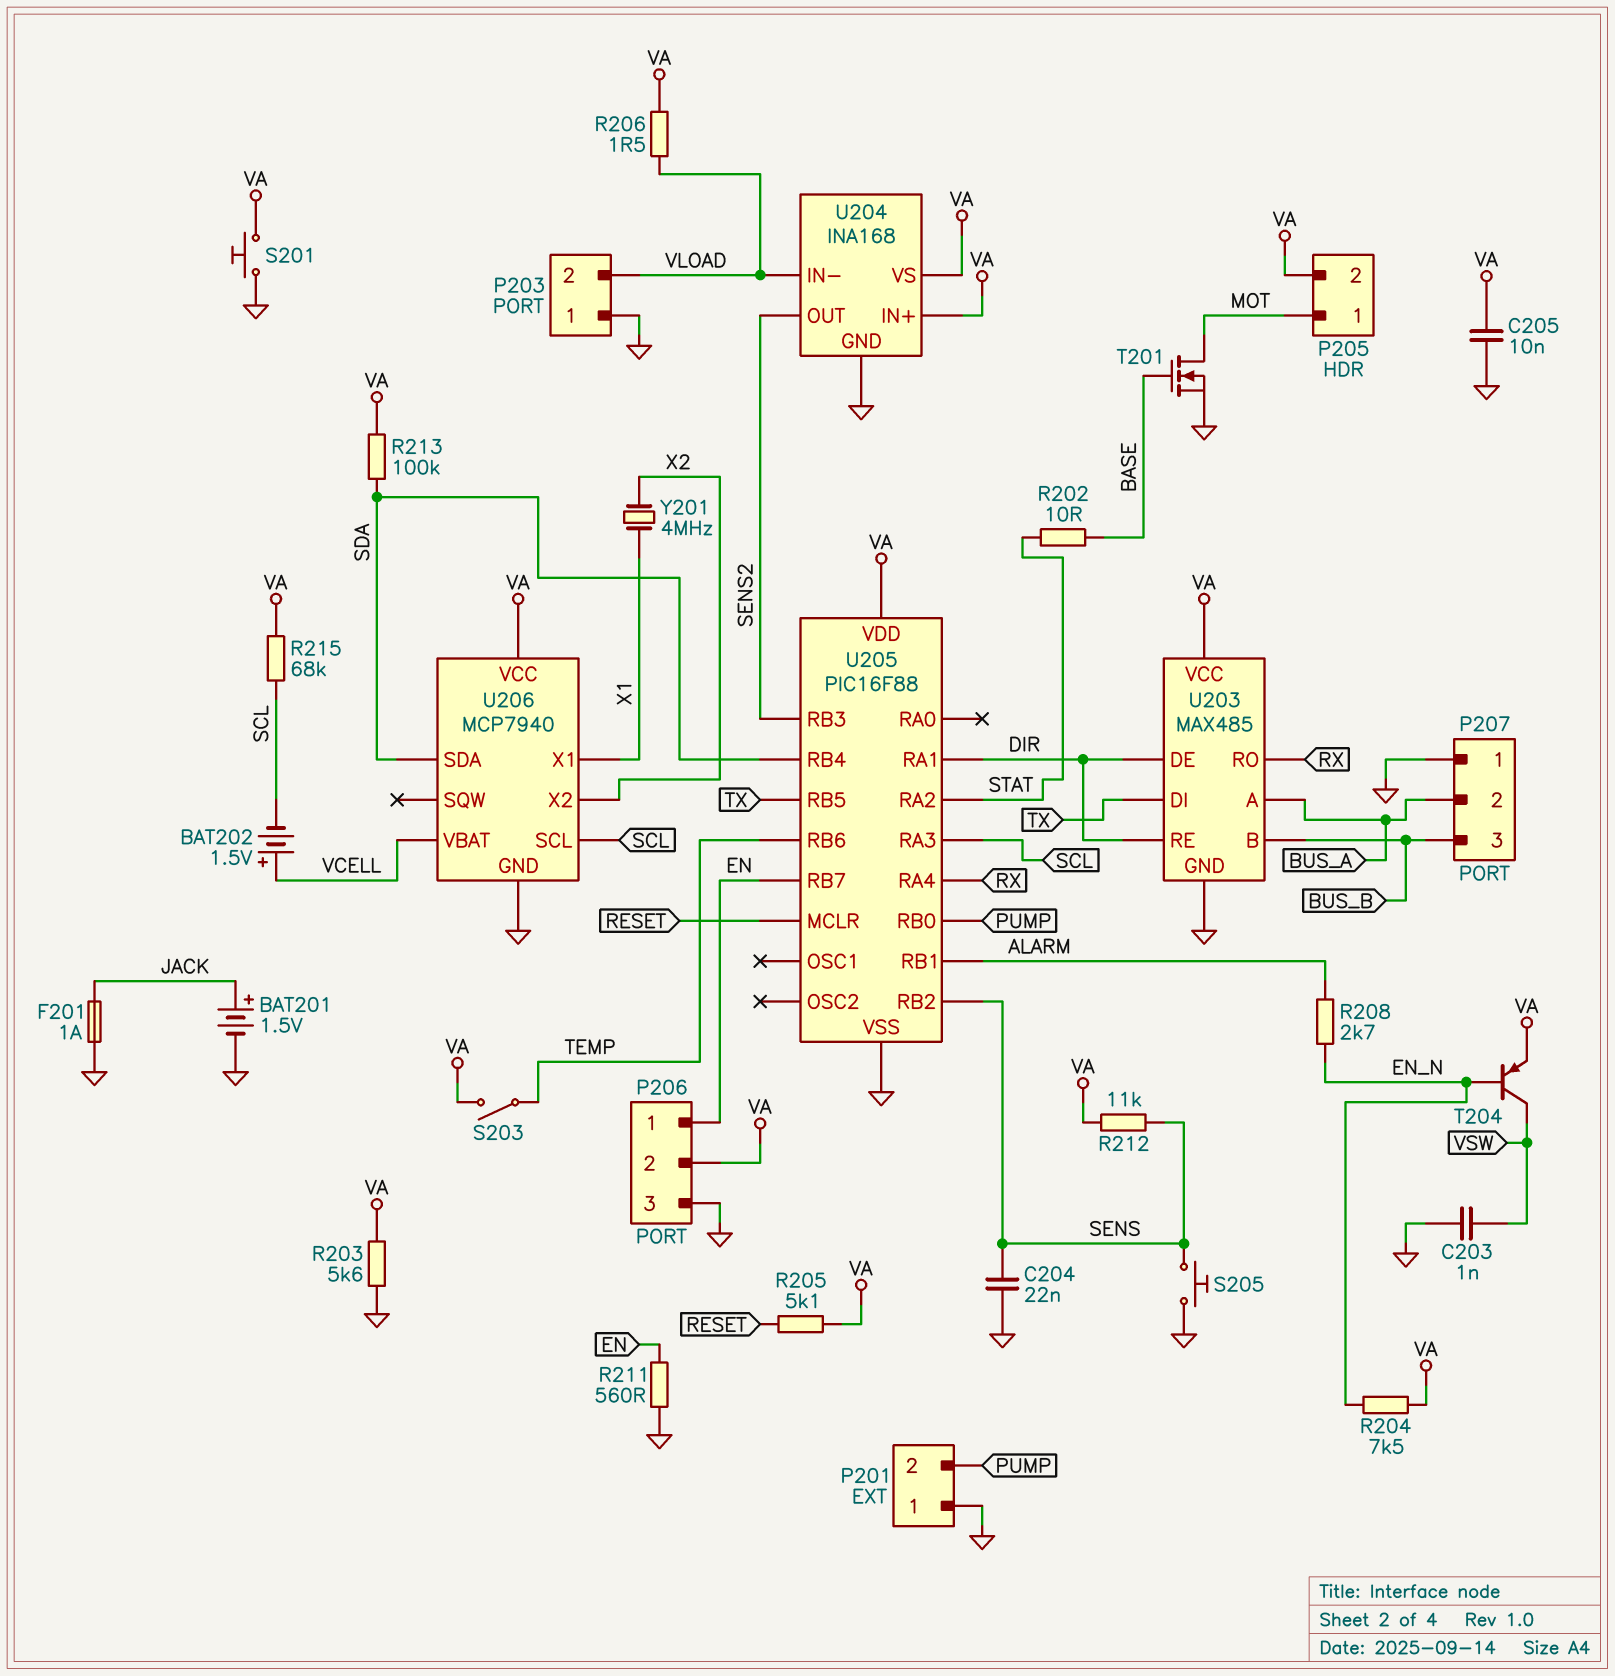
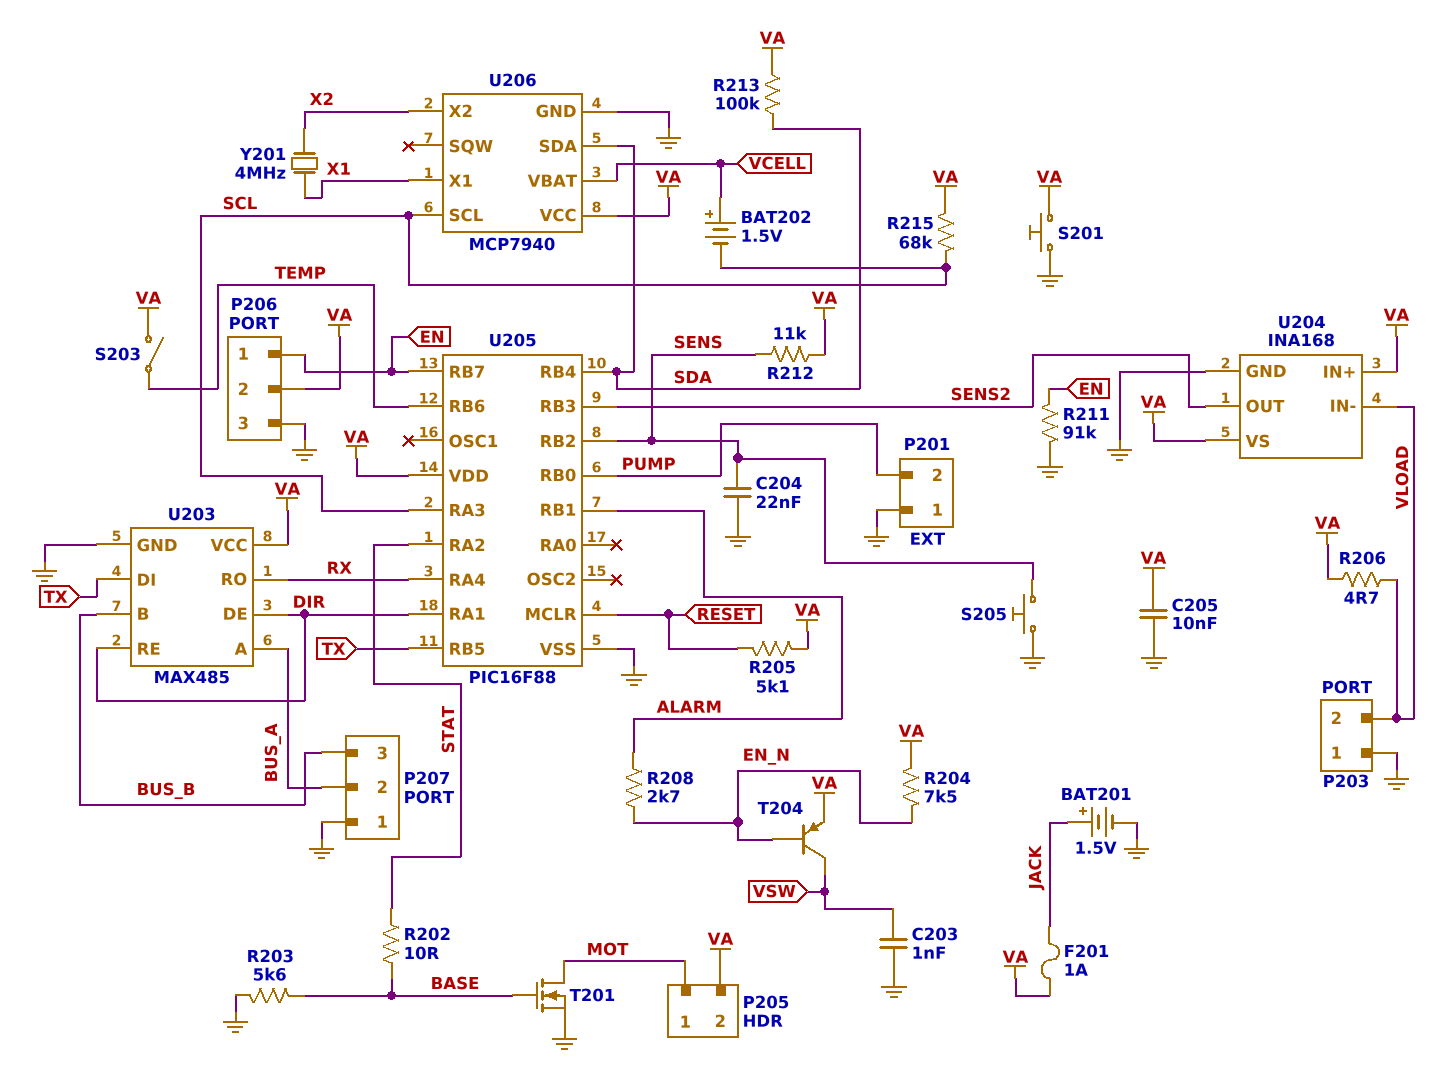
F201: 1A (GND, JACK) -> 1A (JACK, VA)
R203: 5.6k (GND, VA) -> 5.6k (BASE, GND)
R206: 1.5 (VA, VLOAD) -> 4.7 (VA, VLOAD)
R211: 560 (EN, GND) -> 91k (EN, GND)

